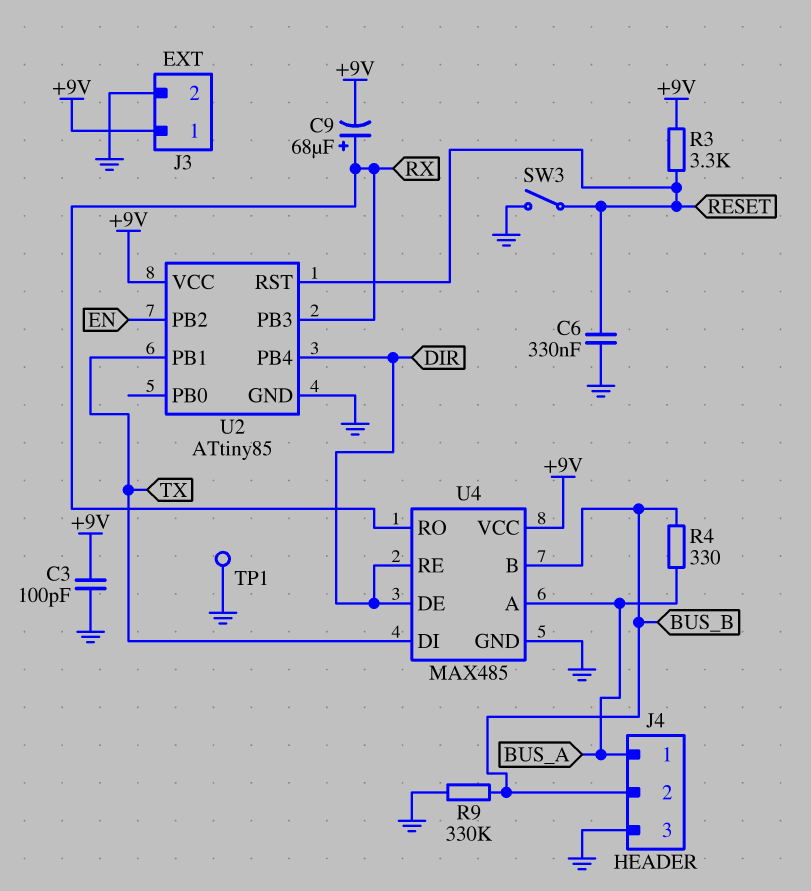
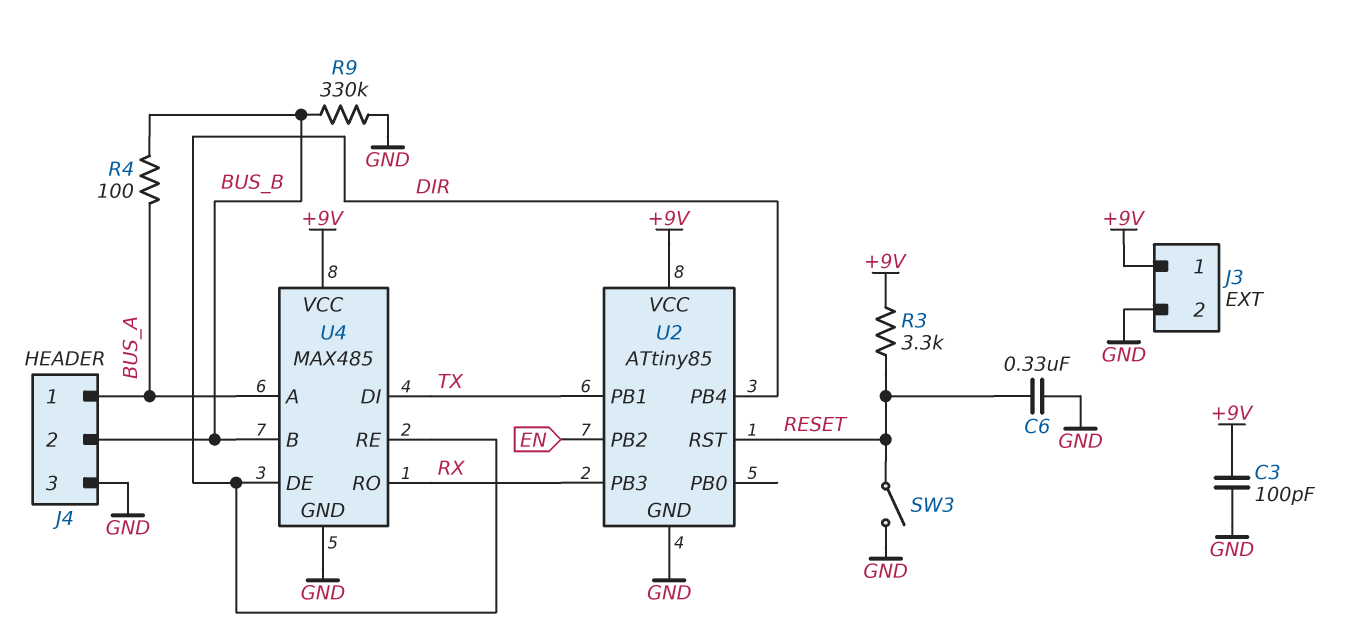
C9: 68uF (plus RX, minus +9V) -> none
R4: 330 (BUS_A, BUS_B) -> 100 (BUS_A, BUS_B)
TP1: test point (GND) -> none

